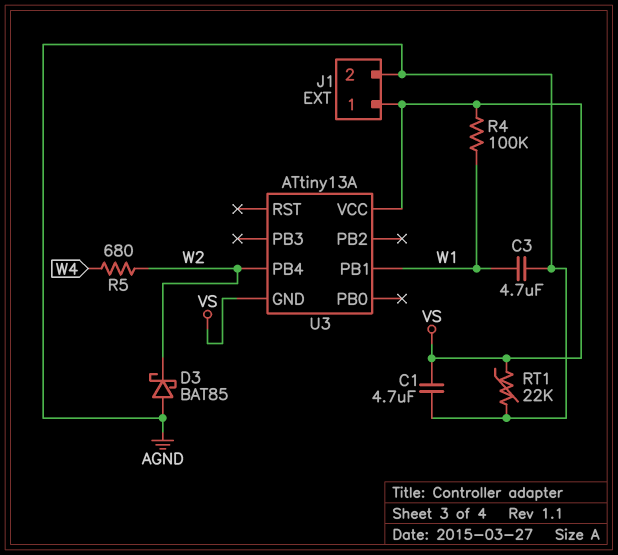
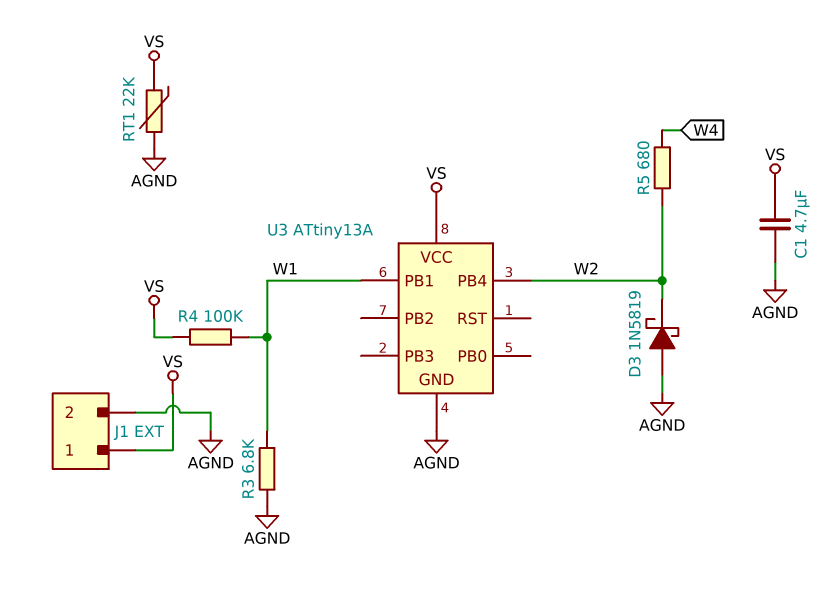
C3: 4.7uF (AGND, W1) -> none
D3: schottky BAT85 (A AGND, K W2) -> schottky 1N5819 (A AGND, K W2)
R3: none -> 6.8k (AGND, W1)
U3 pin GND: VS -> AGND

